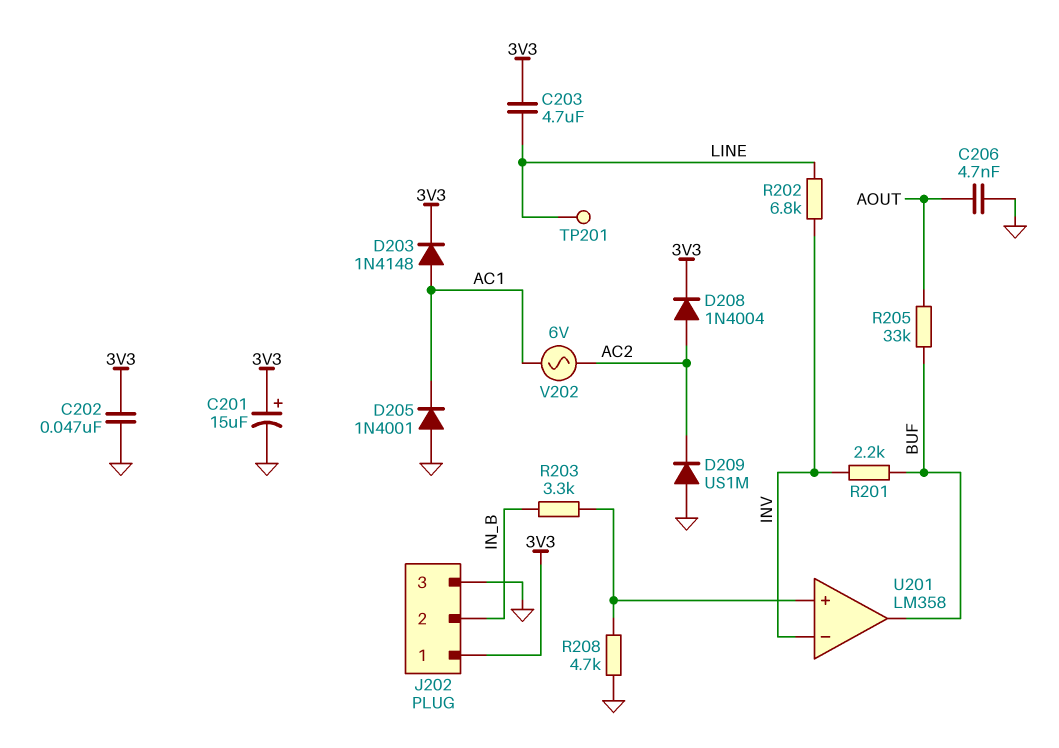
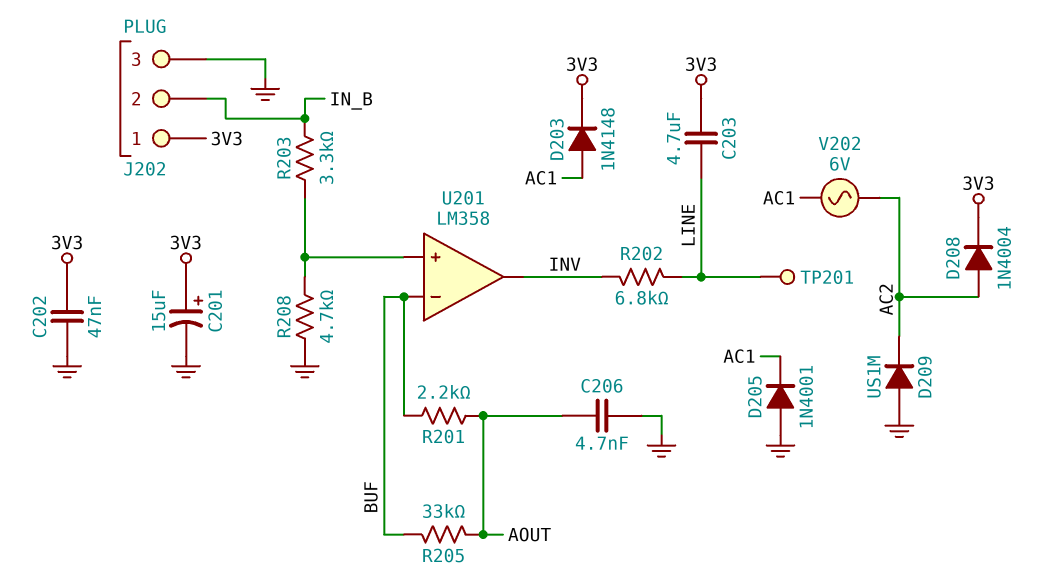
R201: 2.2k (BUF, INV) -> 2.2k (AOUT, BUF)
U201 pin in-: INV -> BUF
U201 pin out: BUF -> INV

